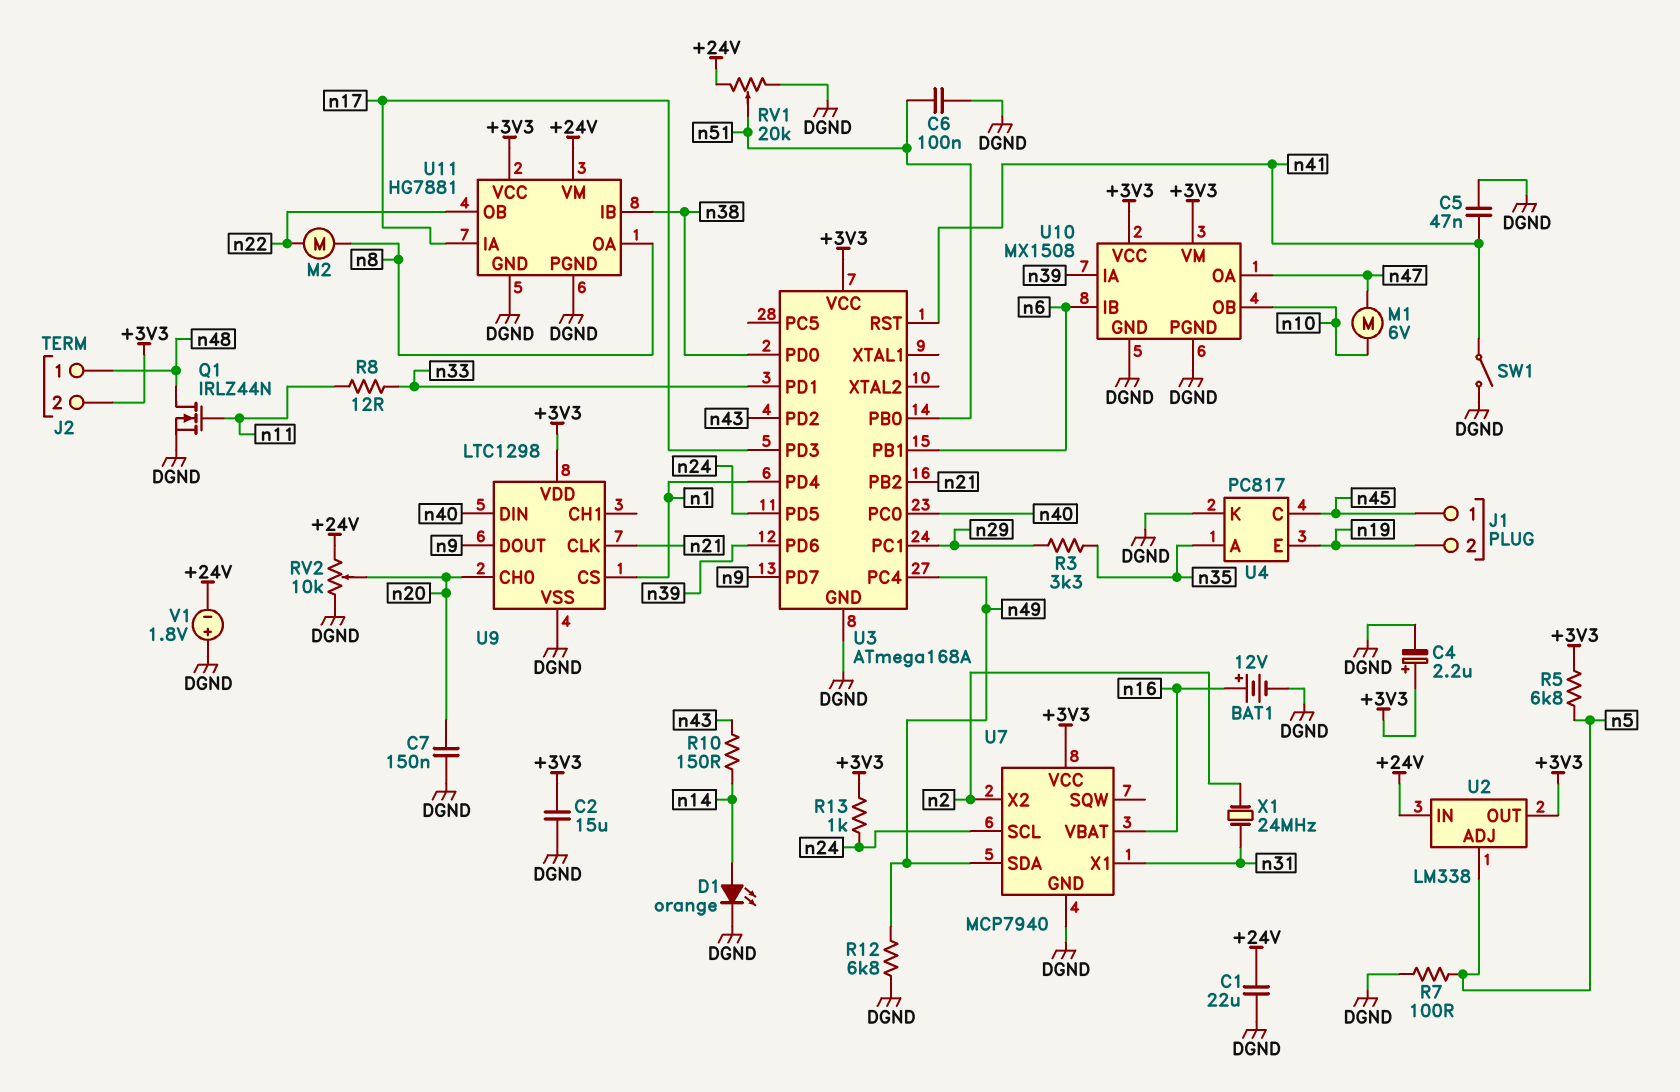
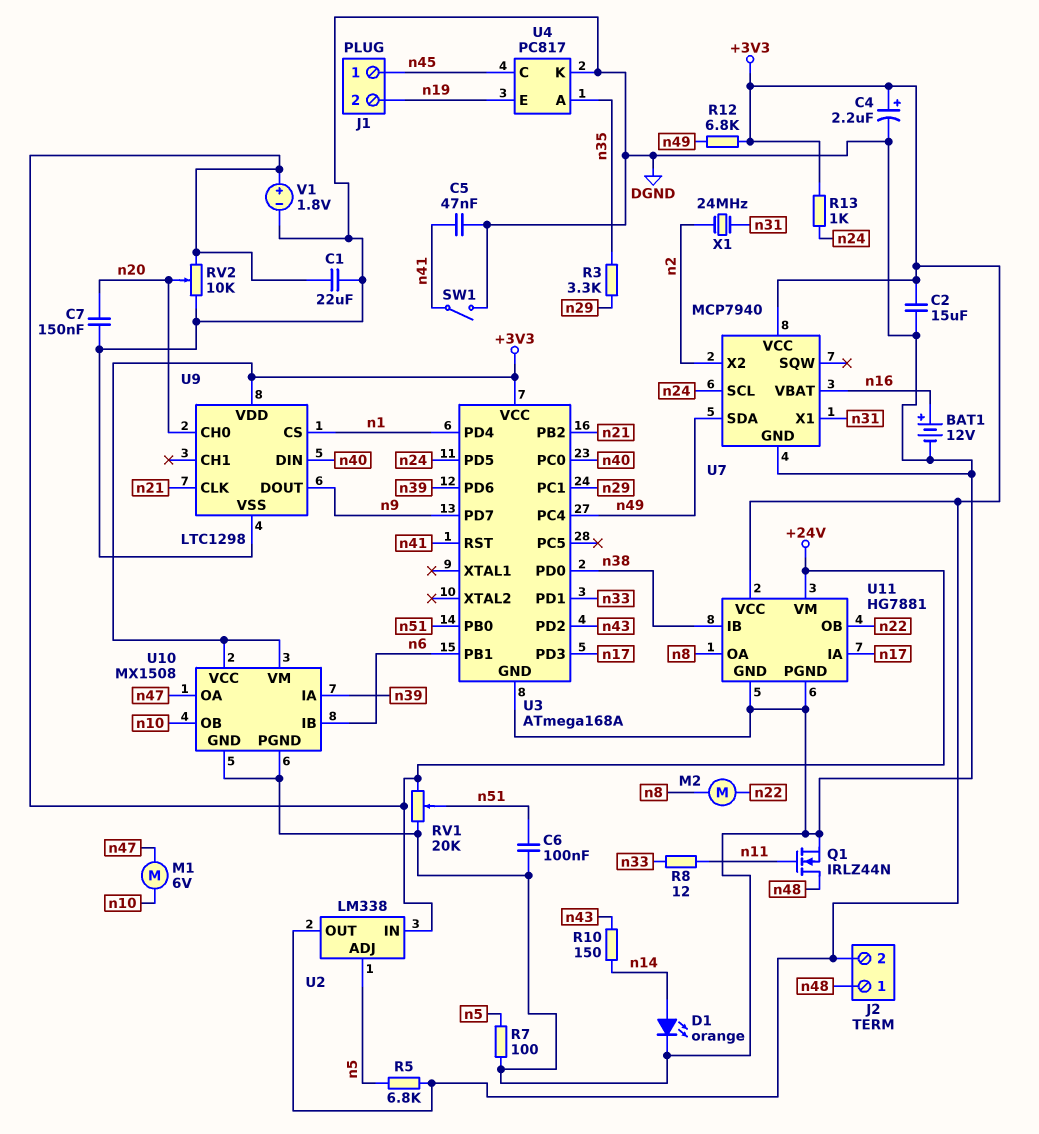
R12: 6.8k (DGND, n49) -> 6.8k (+3V3, n49)
V1: 1.8V (plus DGND, minus +24V) -> 1.8V (plus +24V, minus DGND)

